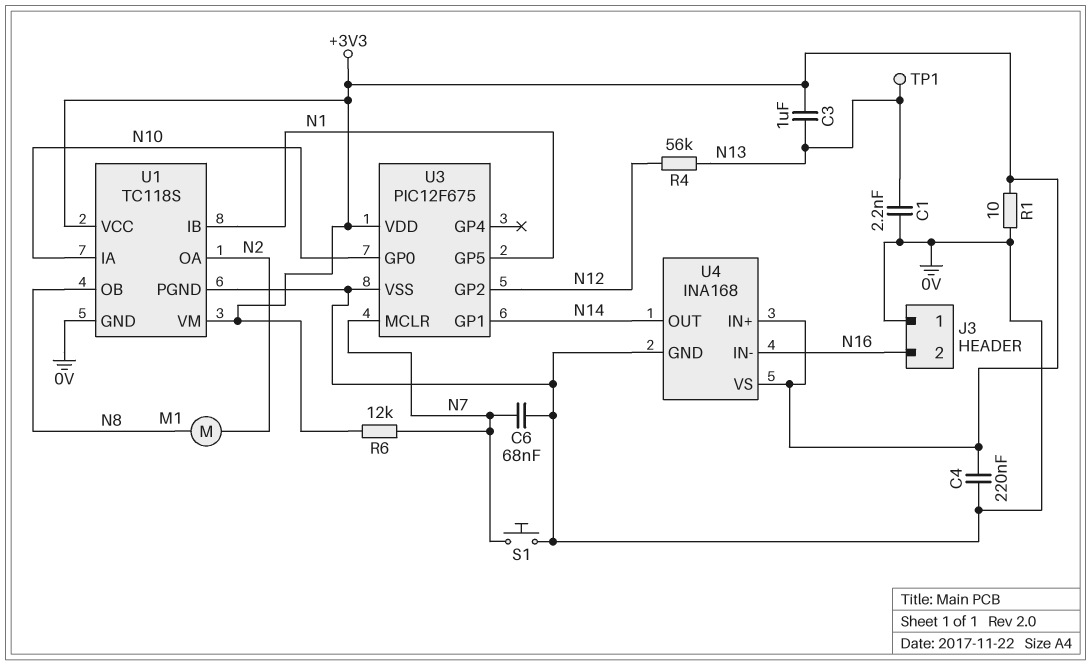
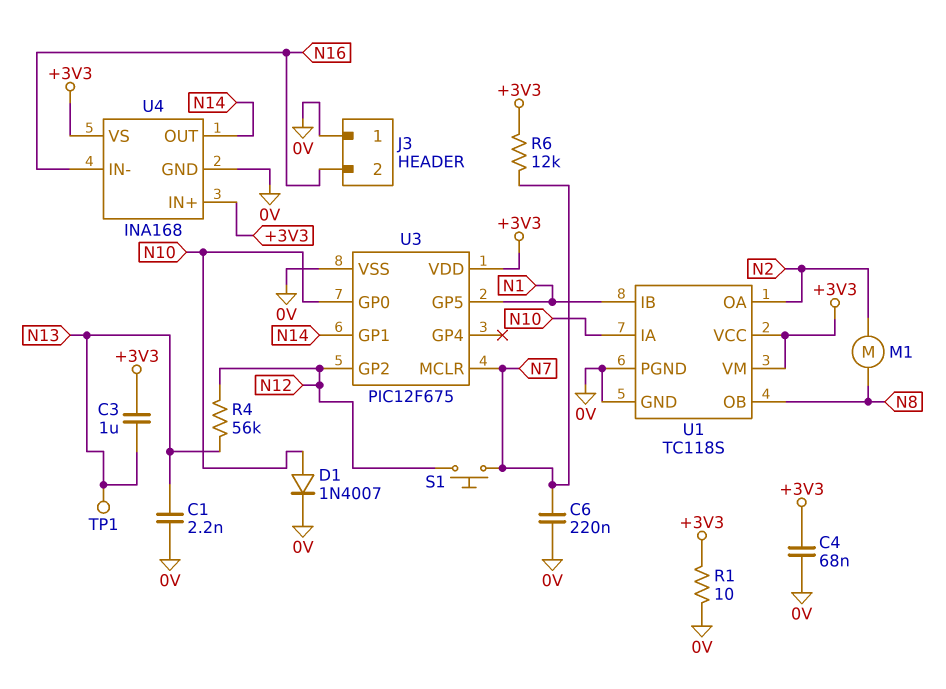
C4: 220nF (+3V3, 0V) -> 68nF (+3V3, 0V)
C6: 68nF (0V, N7) -> 220nF (0V, N7)
D1: none -> diode 1N4007 (A N10, K 0V)
S1: button (0V, N7) -> button (N7, N12)

